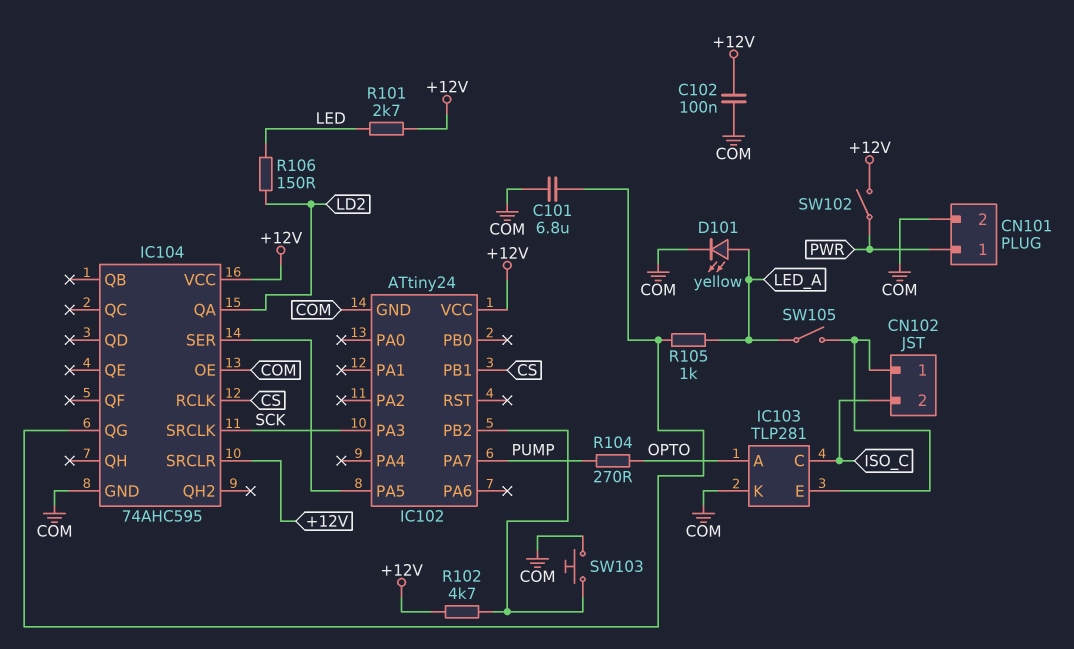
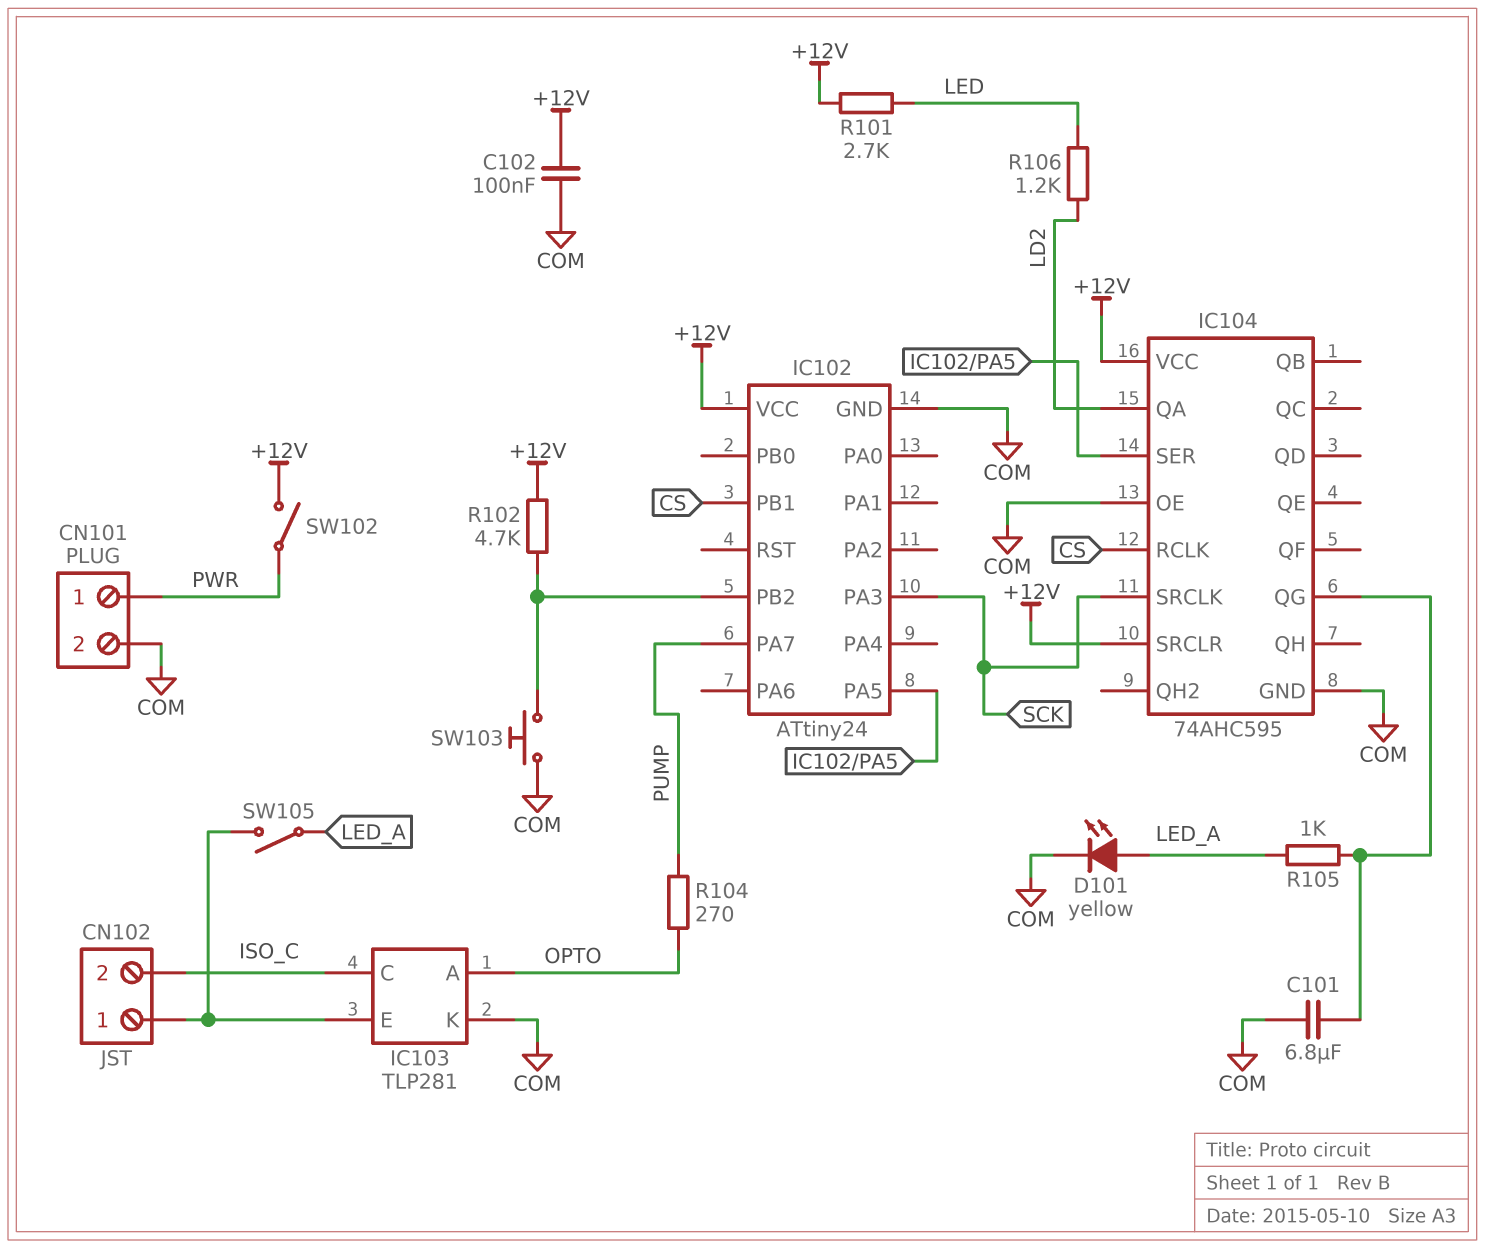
R106: 150 (LD2, LED) -> 1.2k (LD2, LED)

